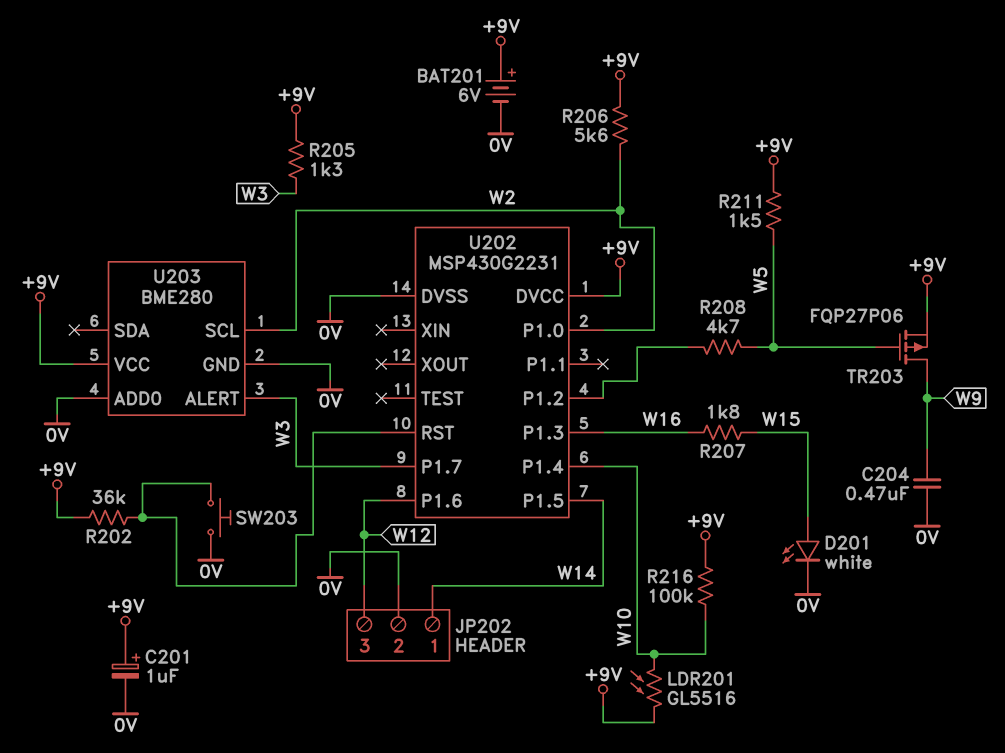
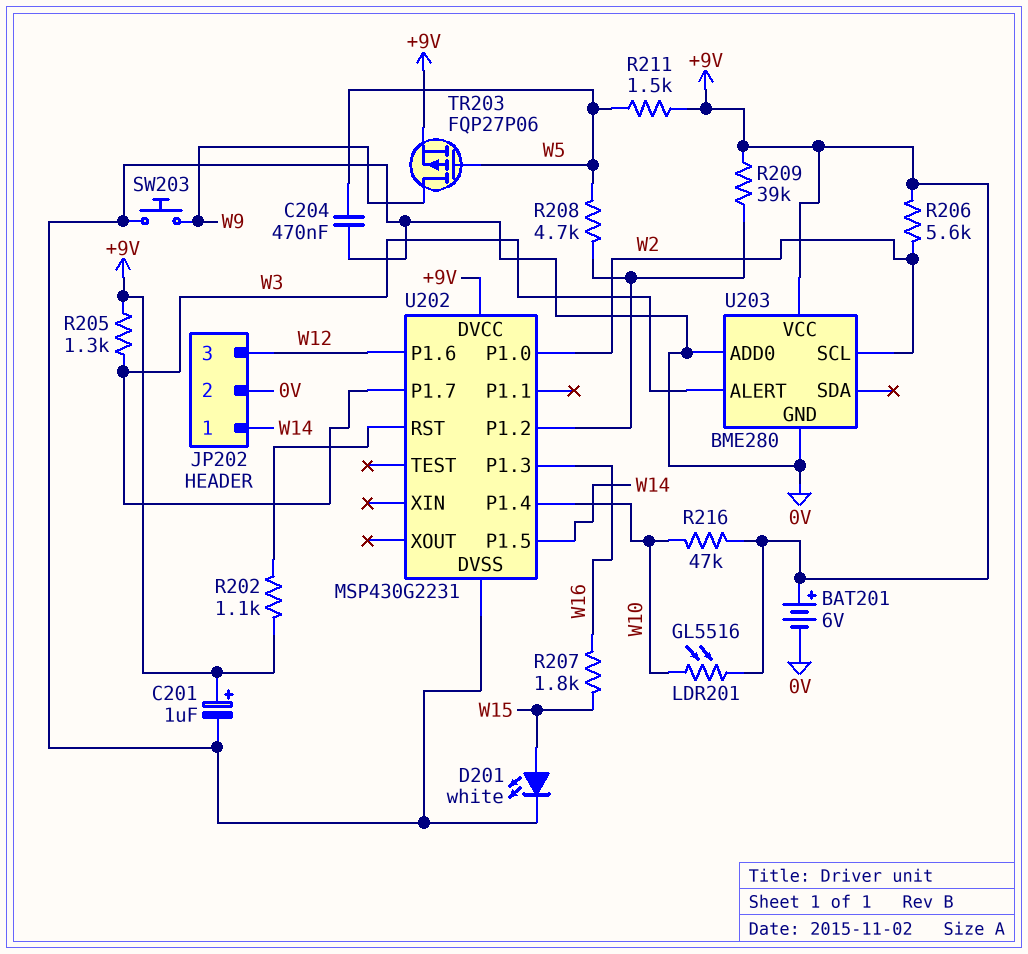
C204: 470nF (0V, W9) -> 470nF (0V, W5)
R202: 36k (+9V, U202/RST) -> 1.1k (+9V, U202/RST)
R209: none -> 39k (+9V, U202/P1.2)
R216: 100k (+9V, W10) -> 47k (+9V, W10)
SW203: button (0V, U202/RST) -> button (0V, W9)

